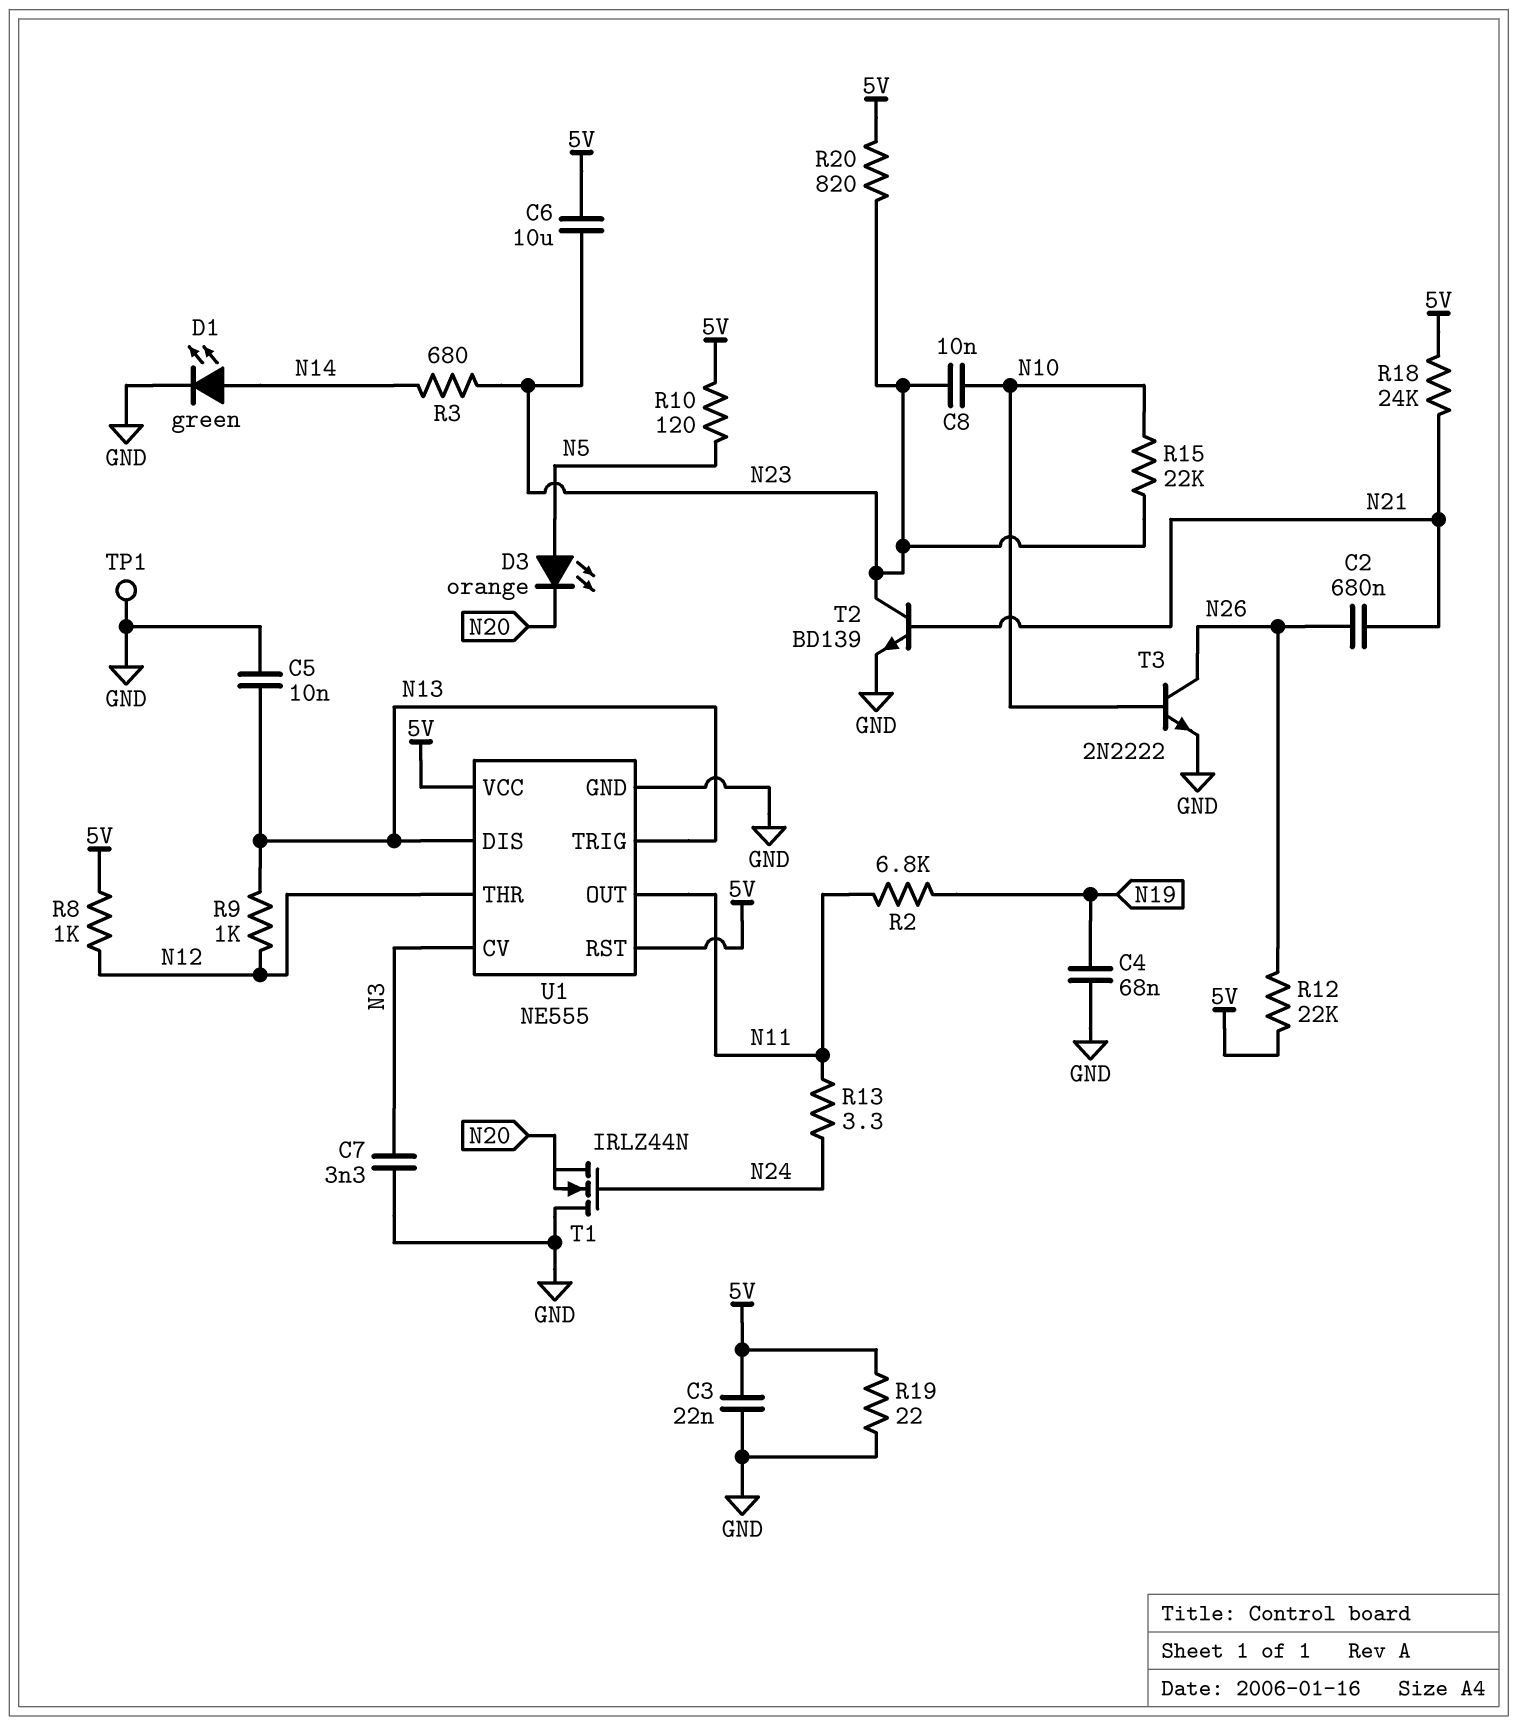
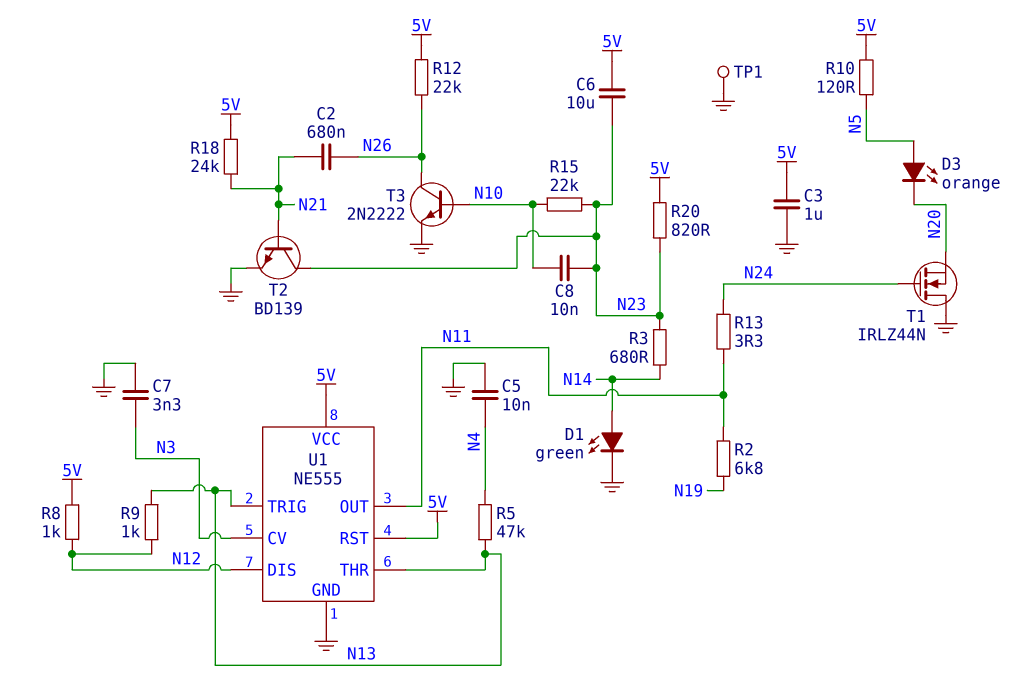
C3: 22nF (5V, GND) -> 1uF (5V, GND)
C4: 68nF (GND, N19) -> none
C5: 10nF (GND, N13) -> 10nF (GND, N4)
R5: none -> 47k (N4, N13)
R19: 22 (5V, GND) -> none
U1 pin DIS: N13 -> N12
U1 pin THR: N12 -> N13

